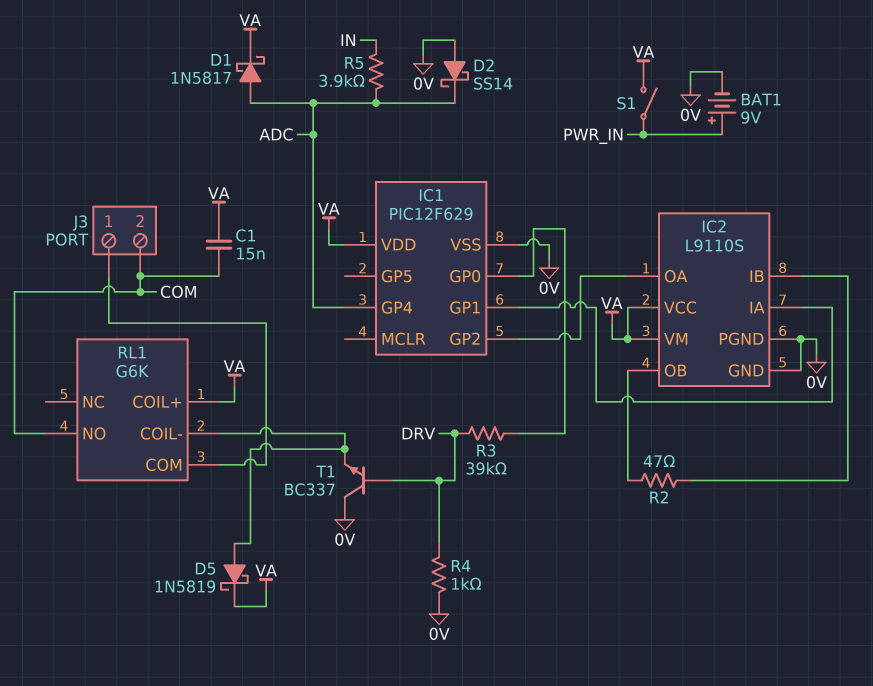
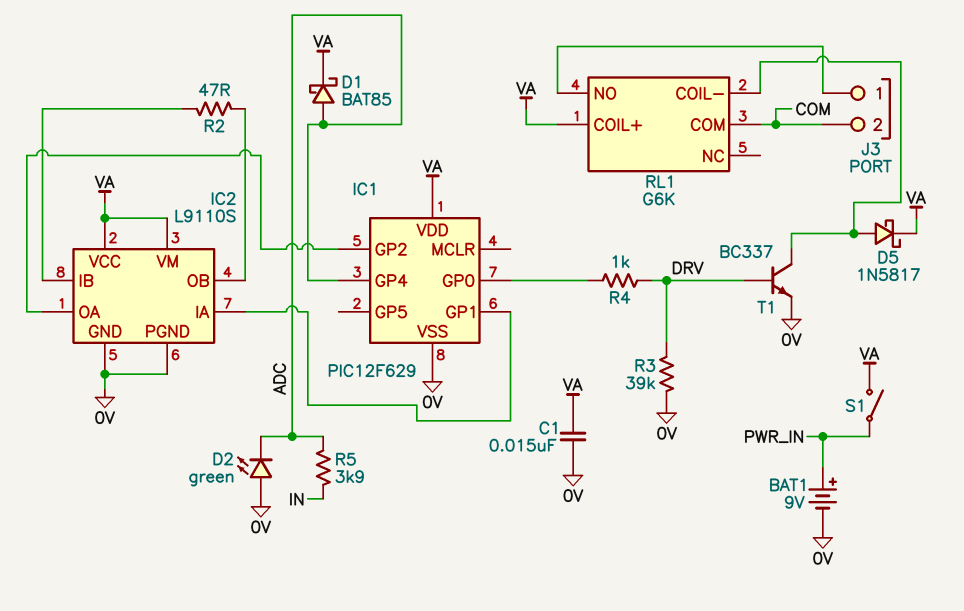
C1: 15nF (COM, VA) -> 15nF (0V, VA)
D1: schottky 1N5817 (A ADC, K VA) -> schottky BAT85 (A ADC, K VA)
D2: schottky SS14 (A 0V, K ADC) -> LED green (A 0V, K ADC)
D5: schottky 1N5819 (A RL1/COIL-, K VA) -> schottky 1N5817 (A RL1/COIL-, K VA)
R3: 39k (DRV, IC1/GP0) -> 39k (0V, DRV)
R4: 1k (0V, DRV) -> 1k (DRV, IC1/GP0)
RL1 pin COM: J3/1 -> COM
RL1 pin NO: COM -> J3/1
T1: NPN BC337 (B DRV, C 0V, E RL1/COIL-) -> NPN BC337 (B DRV, C RL1/COIL-, E 0V)

